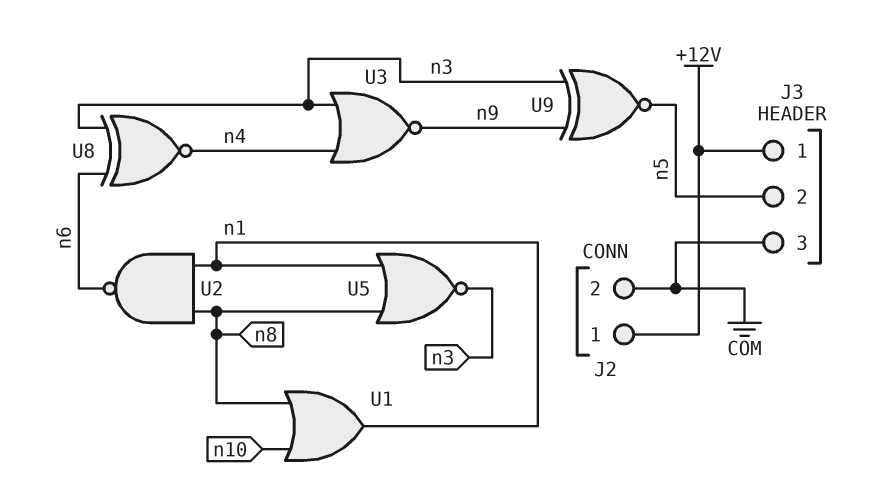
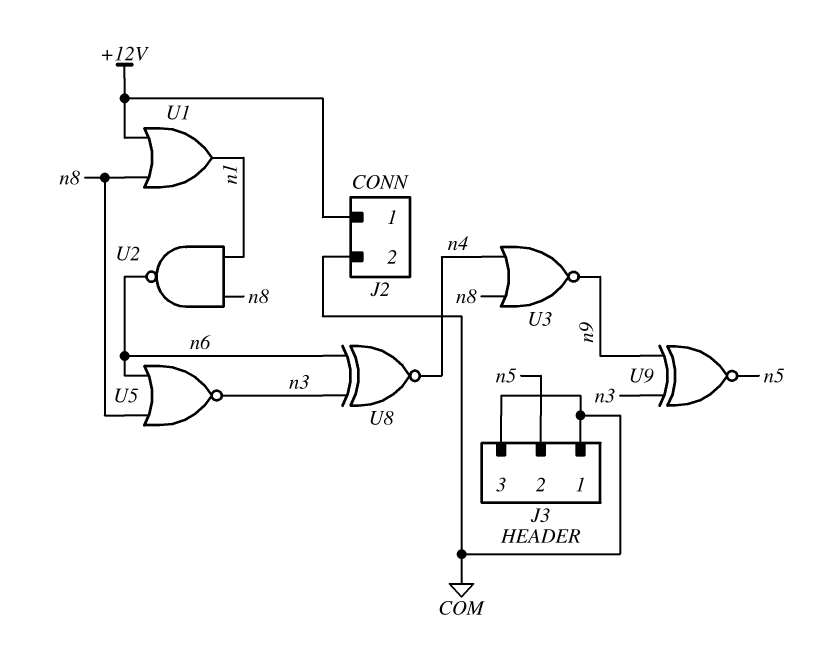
J3 pin 1: +12V -> COM
U1: OR (in n8, in n10, out n1) -> OR (in +12V, in n8, out n1)
U3: NOR (in n3, in n4, out n9) -> NOR (in n4, in n8, out n9)
U5: NOR (in n1, in n8, out n3) -> NOR (in n6, in n8, out n3)

